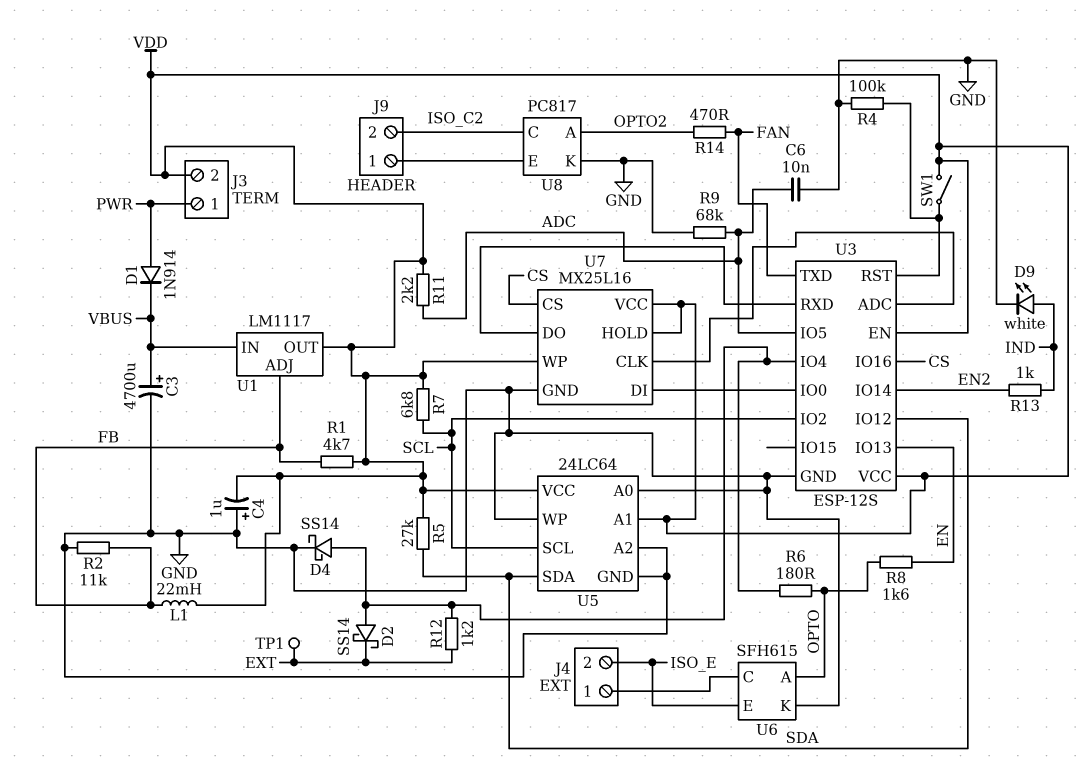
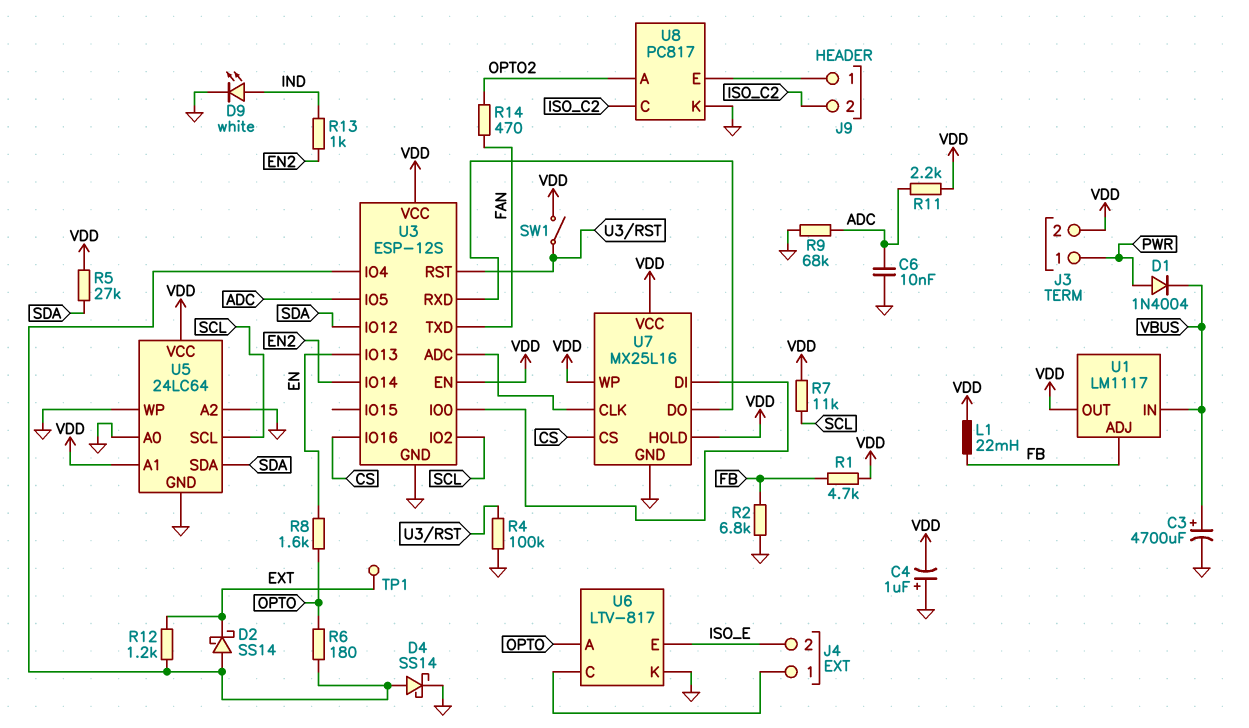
D1: diode 1N914 (A PWR, K VBUS) -> diode 1N4004 (A PWR, K VBUS)
R2: 11k (FB, GND) -> 6.8k (FB, GND)
R7: 6.8k (SCL, VDD) -> 11k (SCL, VDD)
U6: SFH615 -> LTV-817

